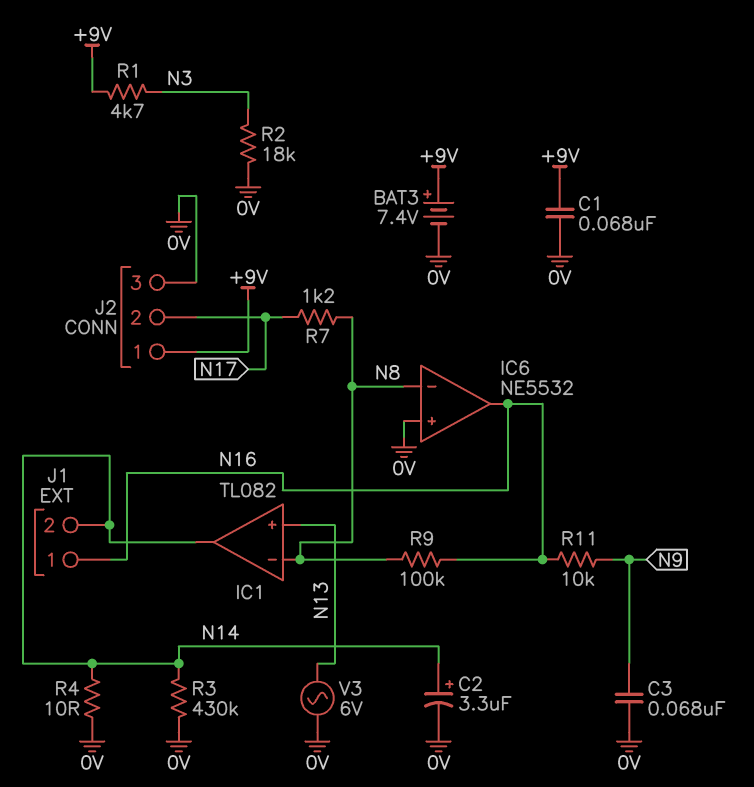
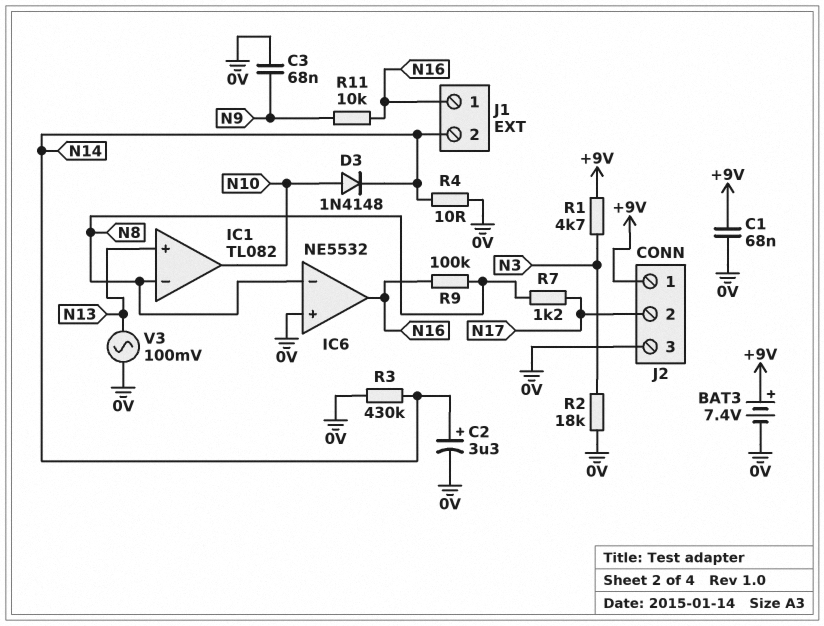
D3: none -> diode 1N4148 (A N10, K N14)
IC1 pin out: N14 -> N10
V3: AC 6V (0V, N13) -> AC 100mV (0V, N13)

